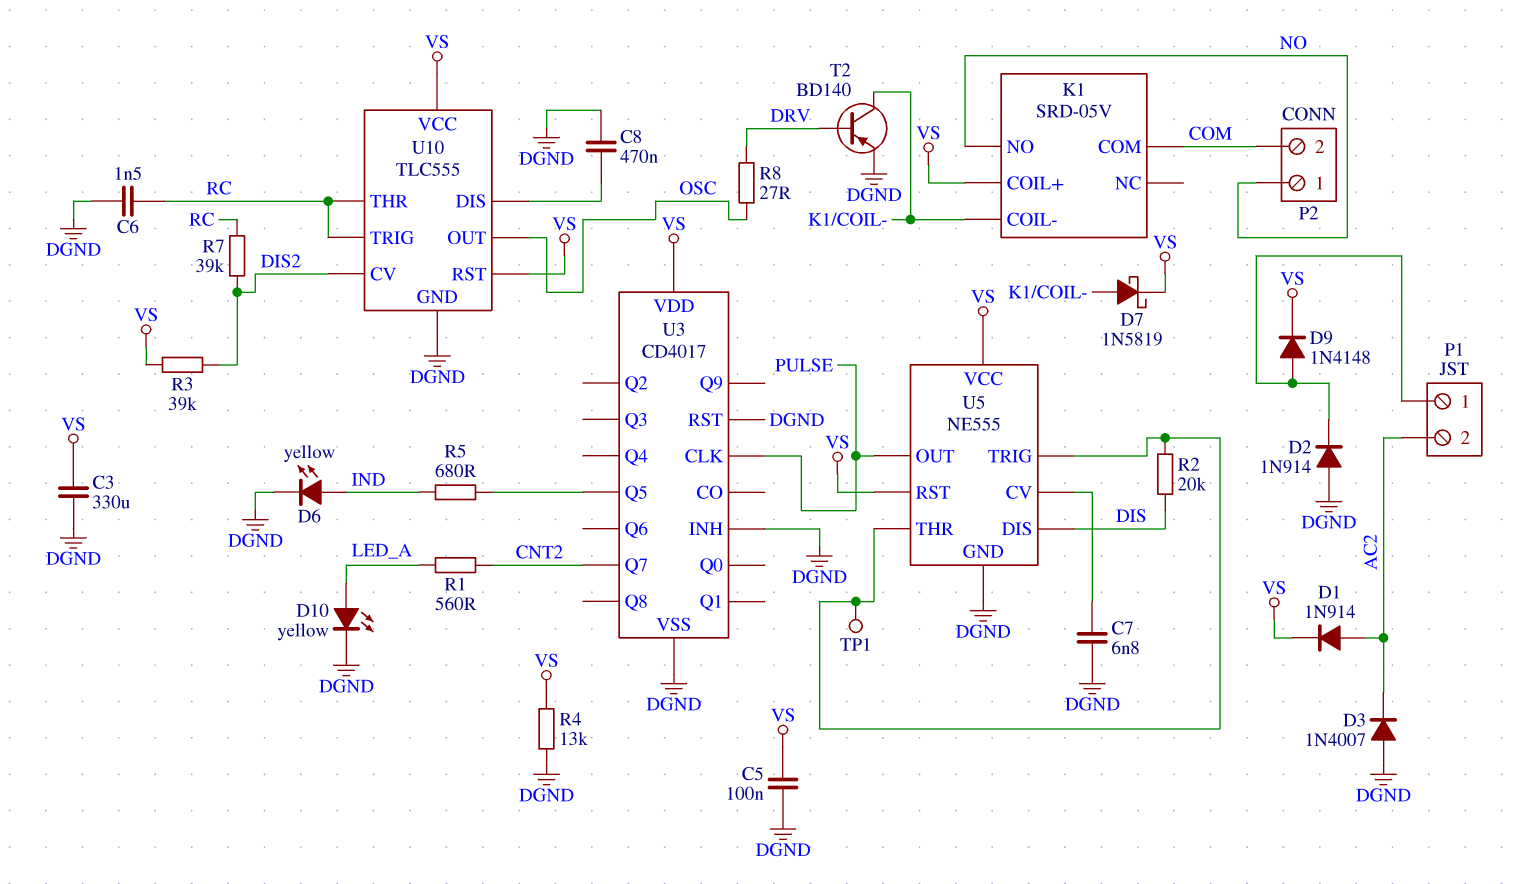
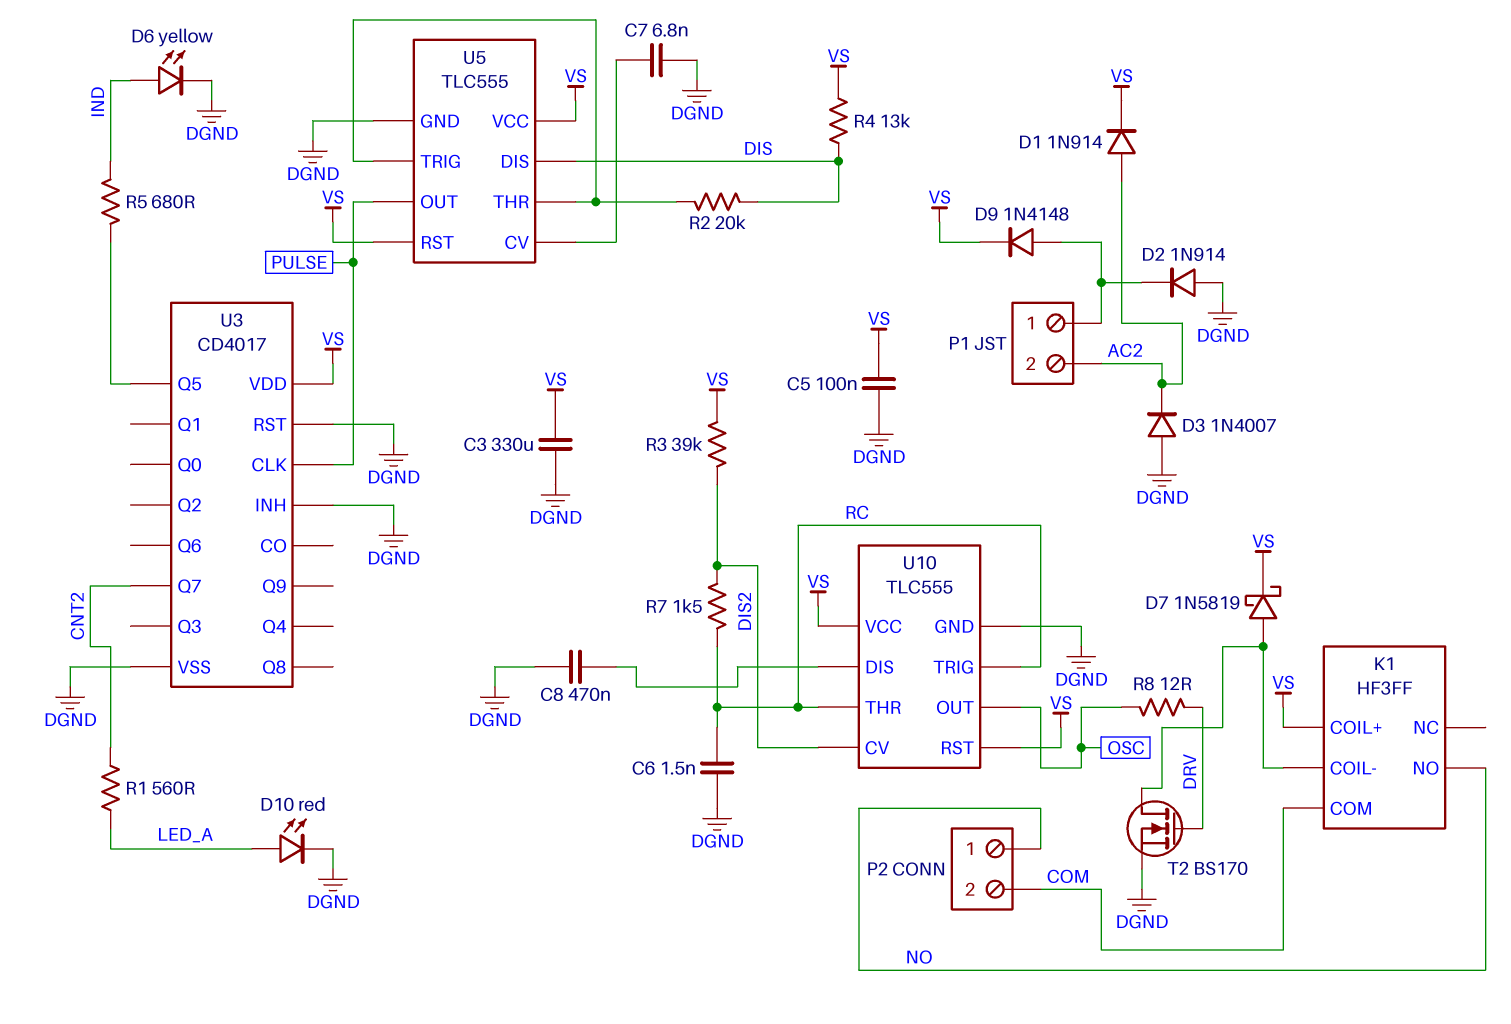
D10: LED yellow (A LED_A, K DGND) -> LED red (A LED_A, K DGND)
K1: SRD-05V -> HF3FF
R4: 13k (DGND, VS) -> 13k (DIS, VS)
R7: 39k (DIS2, RC) -> 1.5k (DIS2, RC)
R8: 27 (DRV, OSC) -> 12 (DRV, OSC)
T2: PNP BD140 (B DRV, C K1/COIL-, E DGND) -> NMOS BS170 (G DRV, D K1/COIL-, S DGND)
TP1: test point (U5/THR) -> none
U5: NE555 -> TLC555

